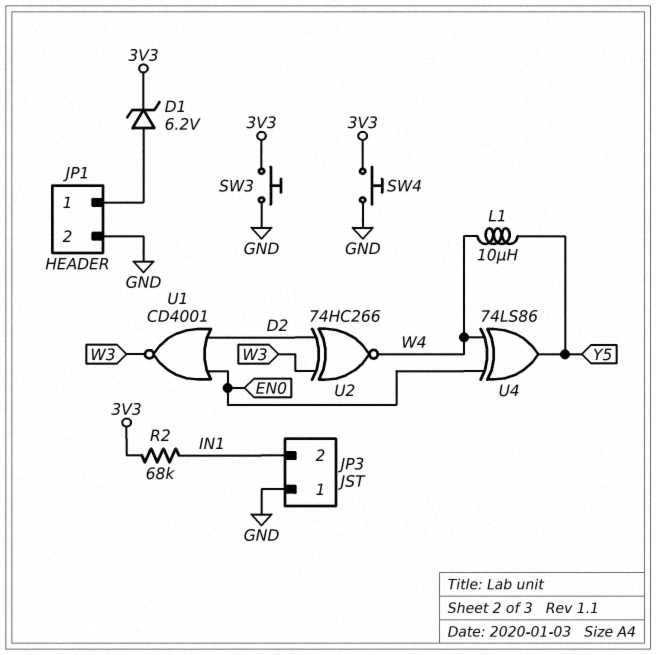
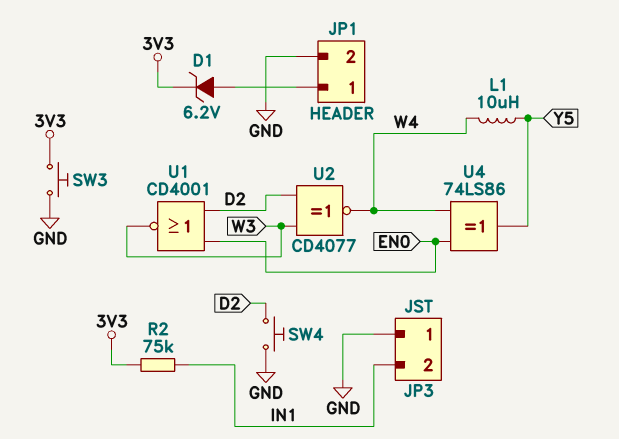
R2: 68k (3V3, IN1) -> 75k (3V3, IN1)
SW4: button (3V3, GND) -> button (D2, GND)
U2: XNOR 74HC266 (in D2, in W3, out W4) -> XNOR CD4077 (in D2, in W3, out W4)

